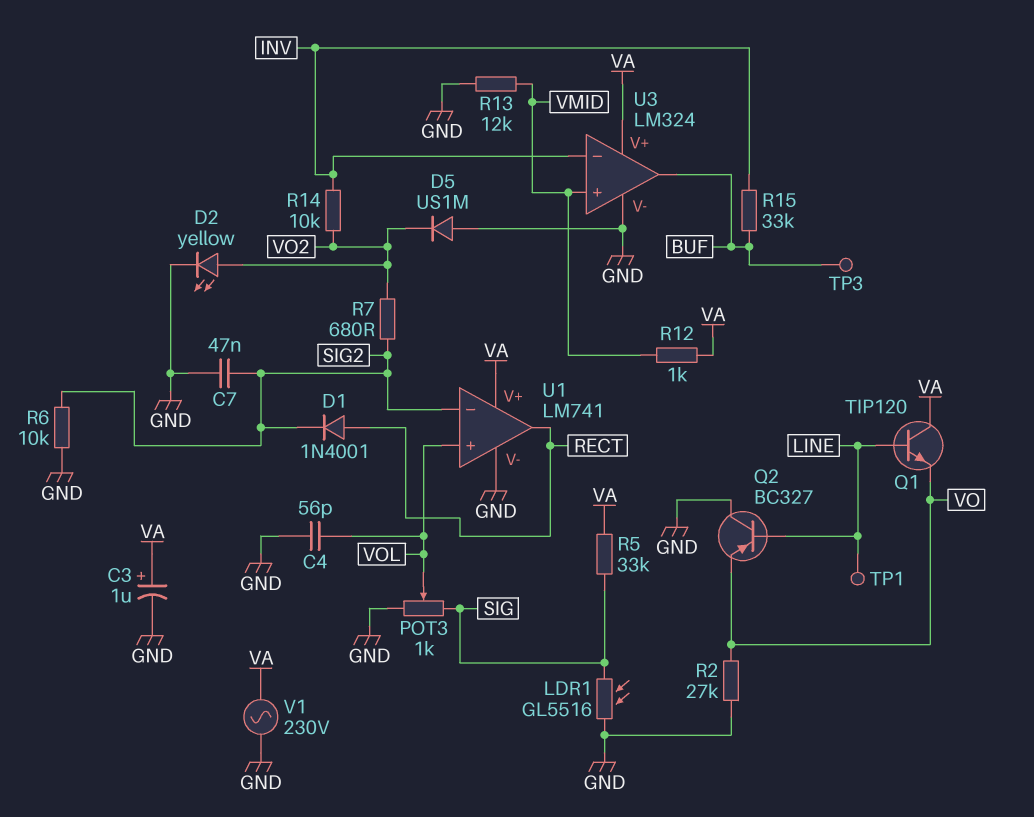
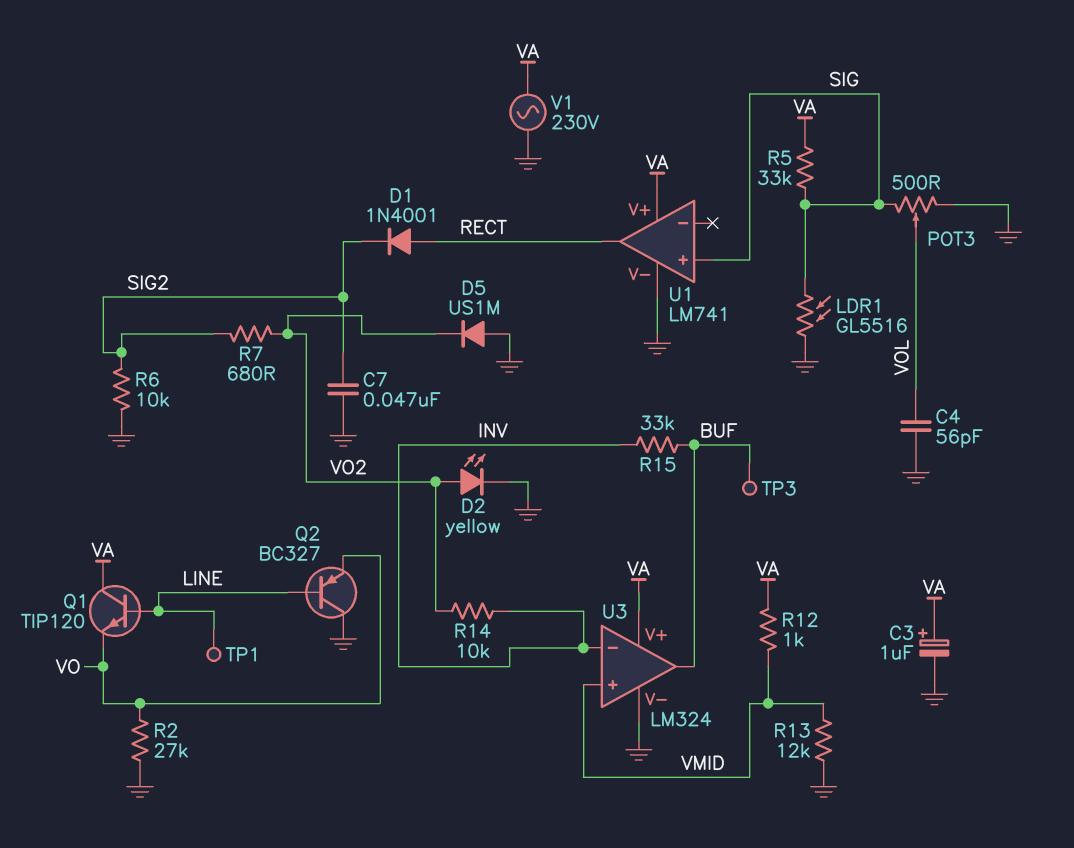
POT3: 1k (GND, SIG, wiper VOL) -> 500 (GND, SIG, wiper VOL)
U1 pin in+: VOL -> SIG
U1 pin in-: SIG2 -> none

